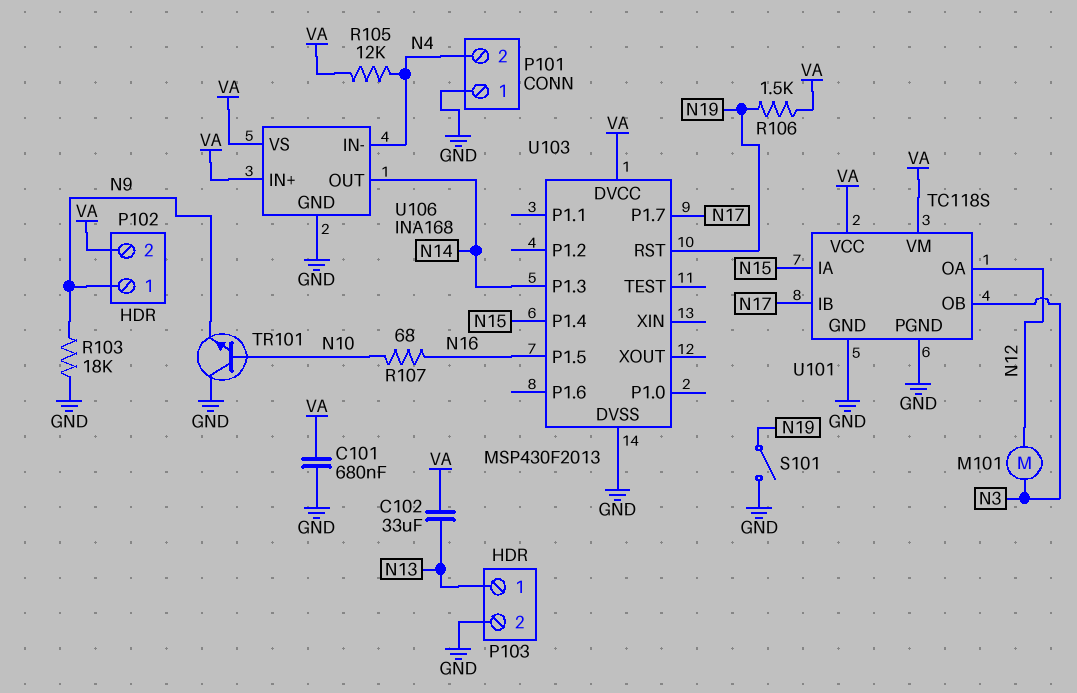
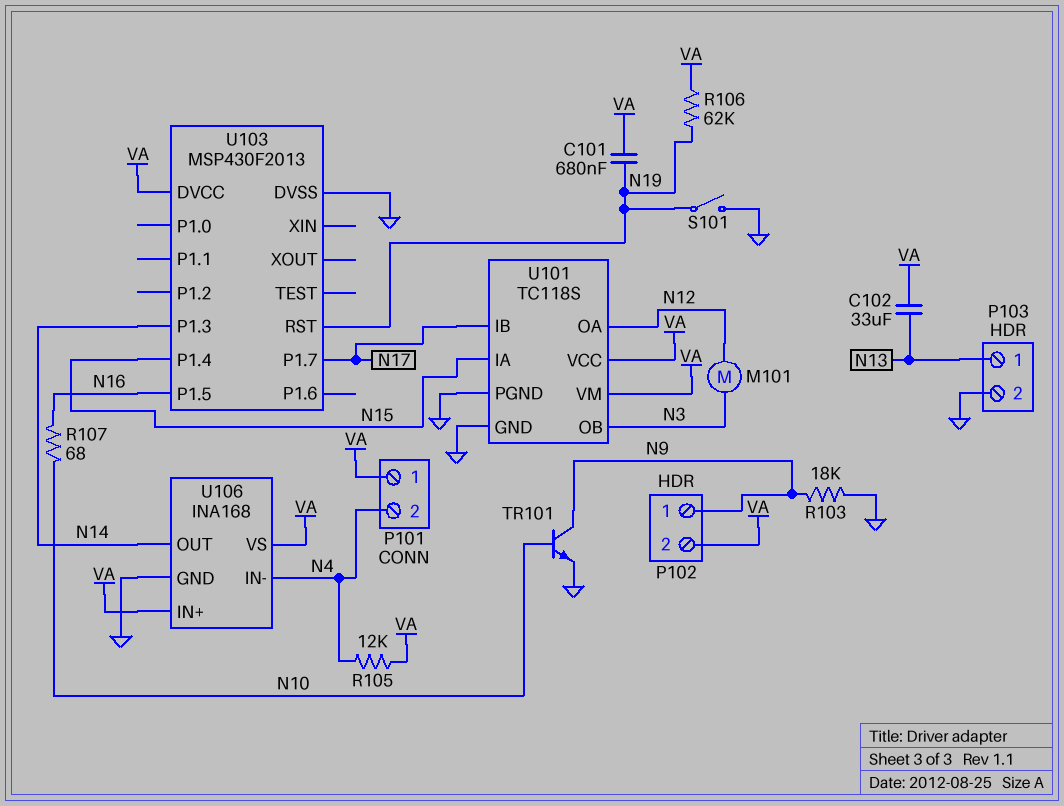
C101: 680nF (GND, VA) -> 680nF (N19, VA)
P101 pin 1: GND -> VA
R106: 1.5k (N19, VA) -> 62k (N19, VA)
TR101: NPN (B N10, C GND, E N9) -> NPN (B N10, C N9, E GND)

